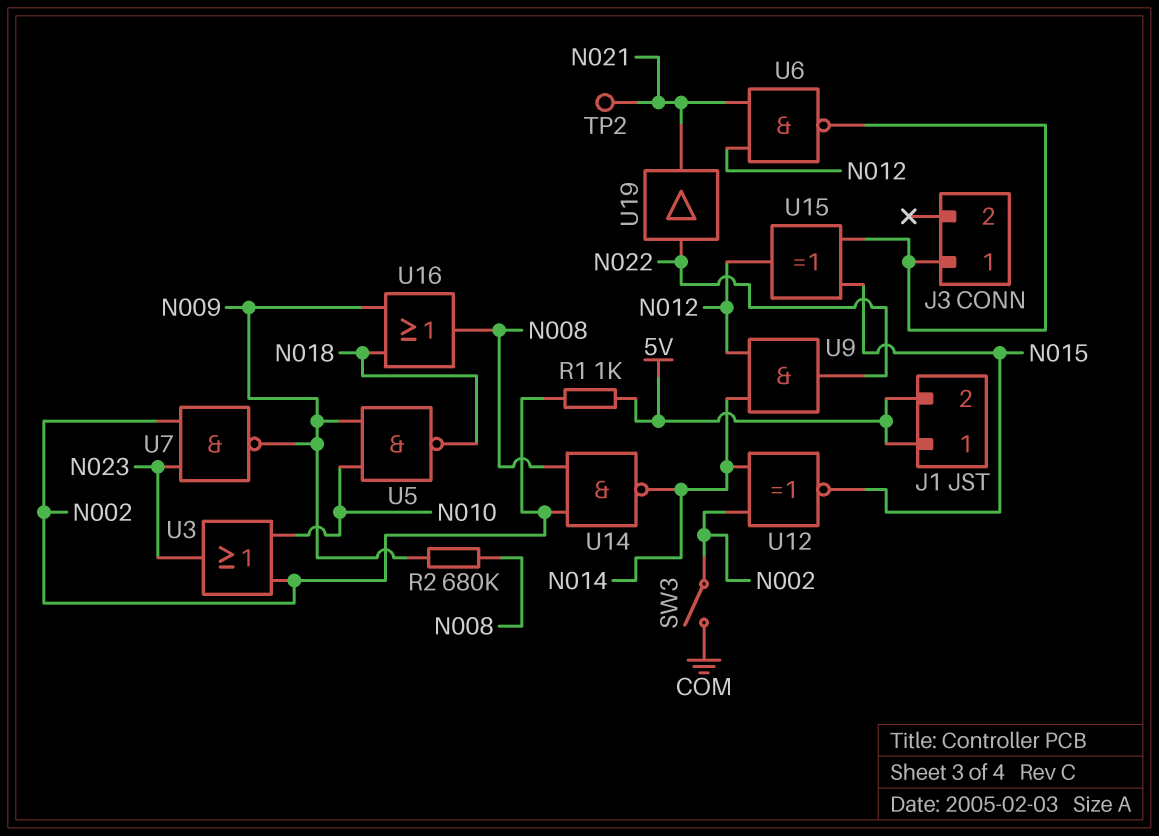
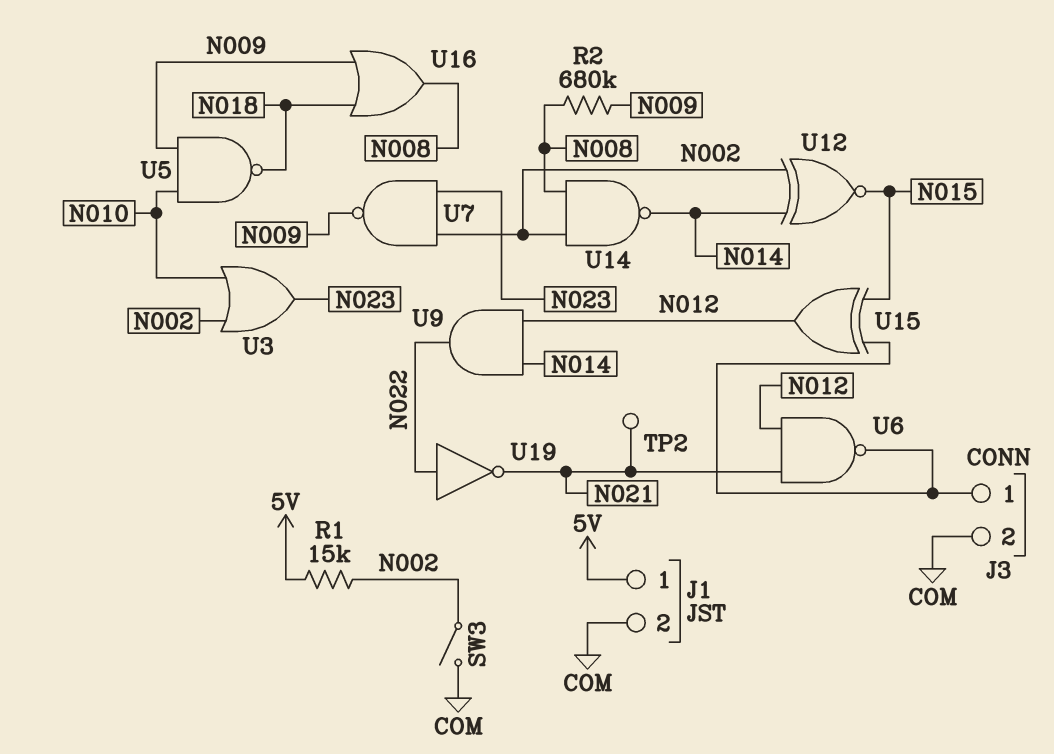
J1 pin 2: 5V -> COM
J3 pin 2: none -> COM
R1: 1k (5V, N002) -> 15k (5V, N002)
U19: buffer (in N022, out N021) -> NOT (in N022, out N021)

